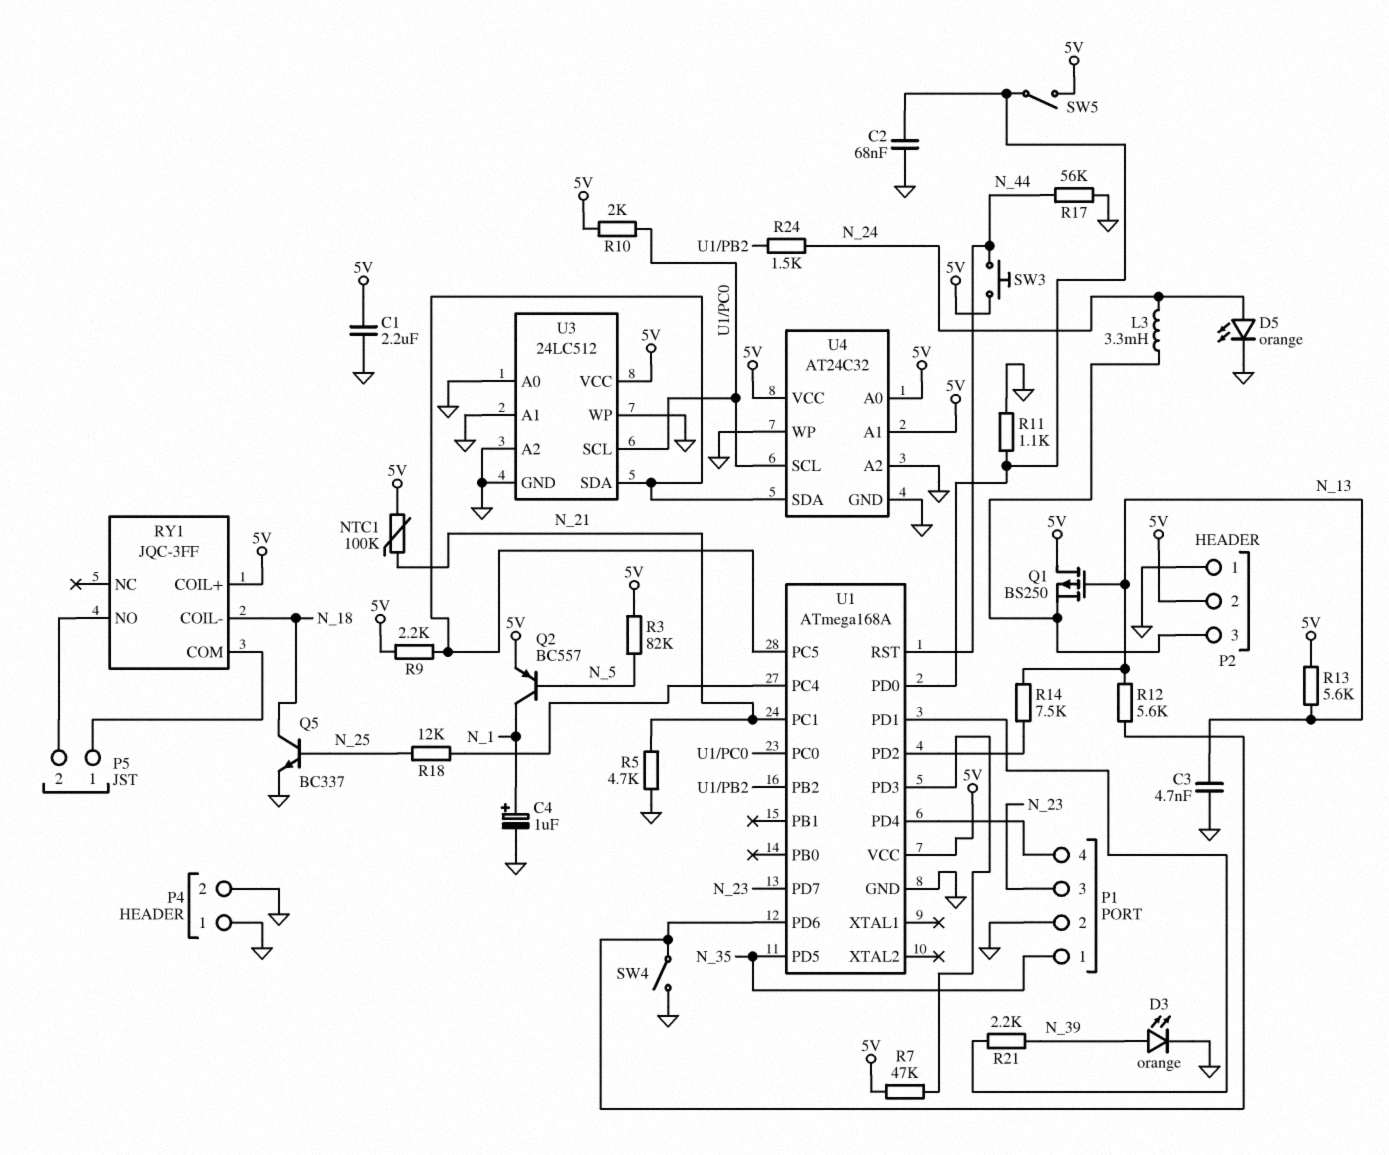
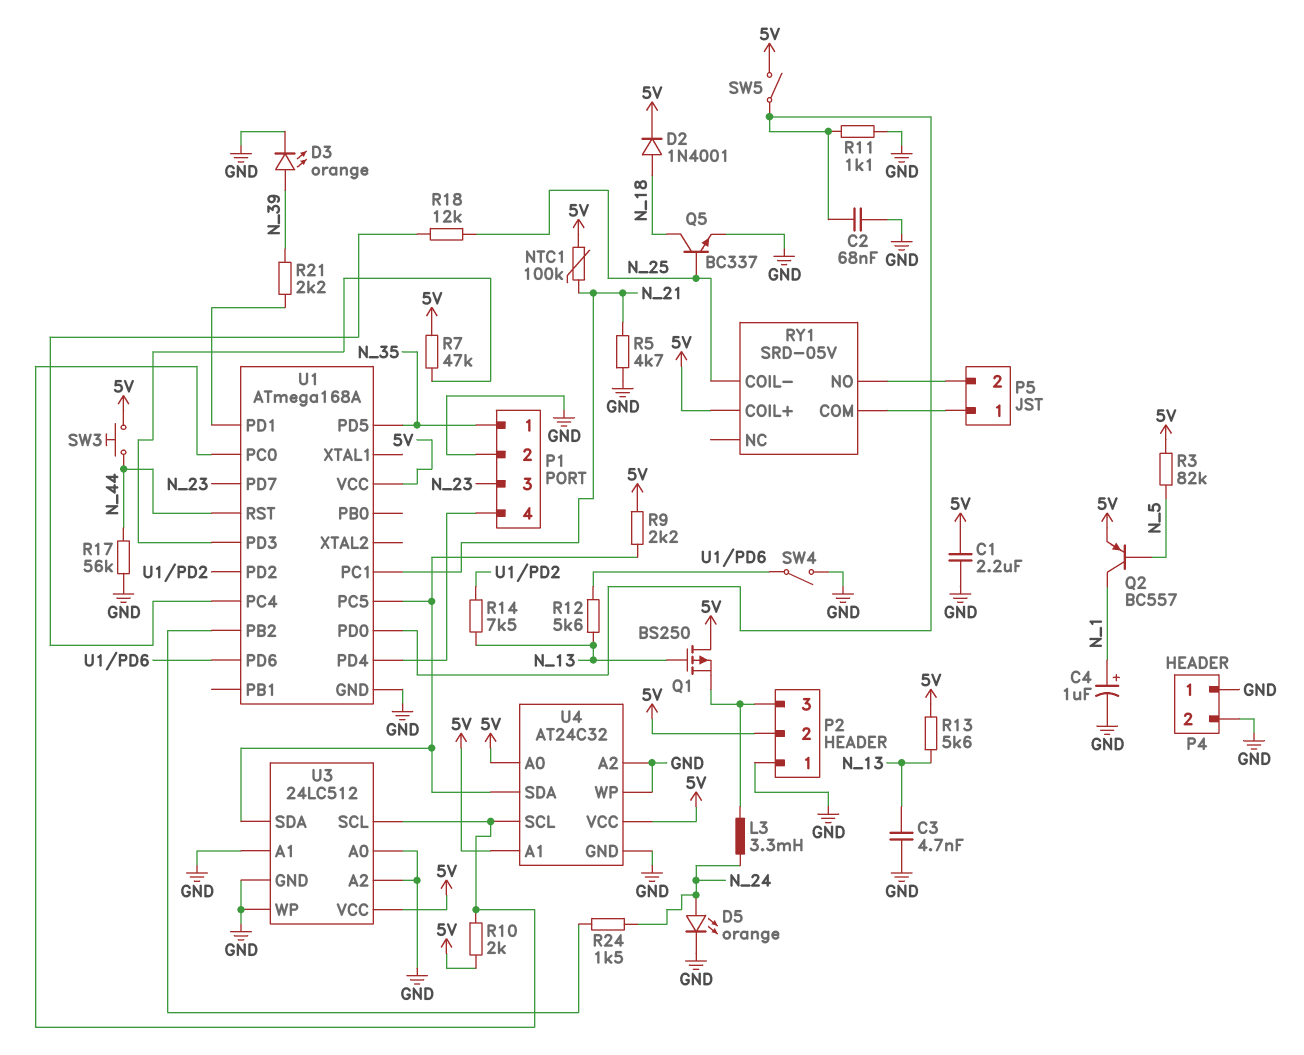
D2: none -> diode 1N4001 (A N_18, K 5V)
RY1: JQC-3FF -> SRD-05V
RY1 pin COIL-: N_18 -> N_25

